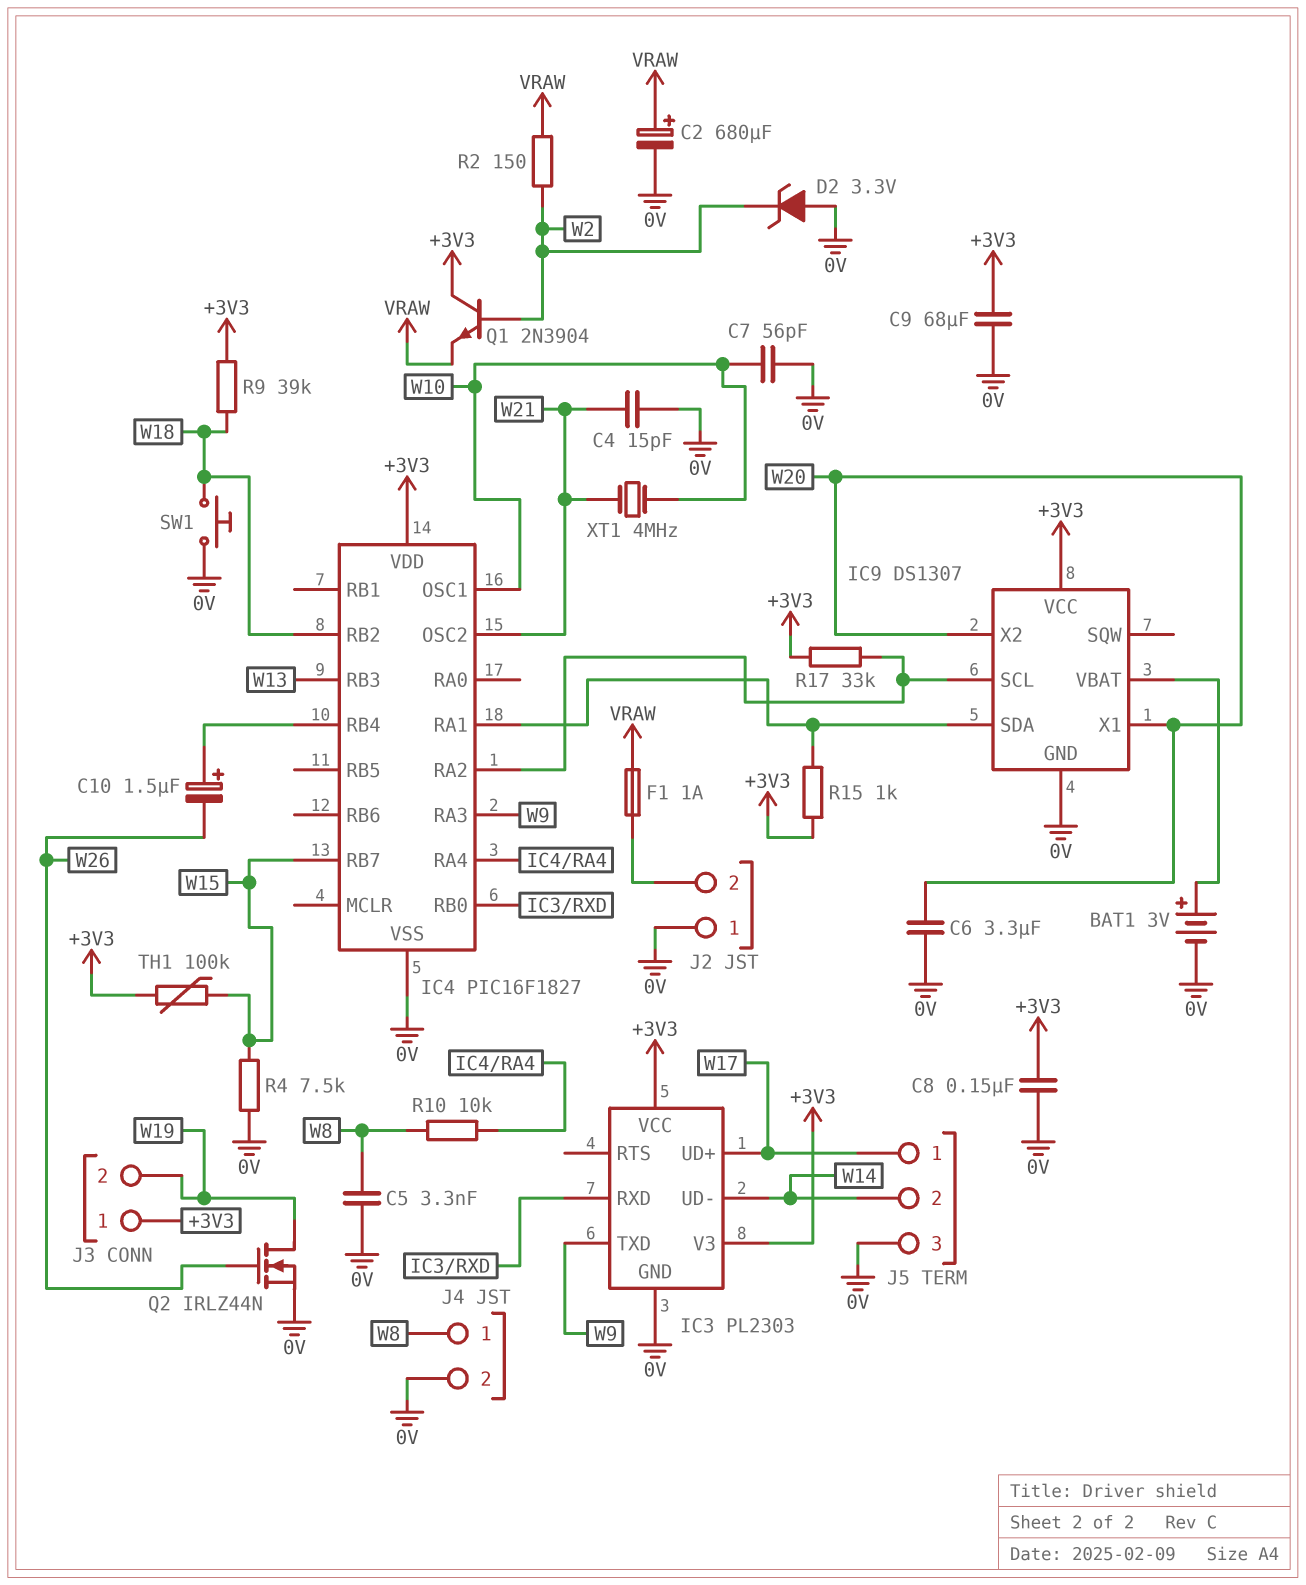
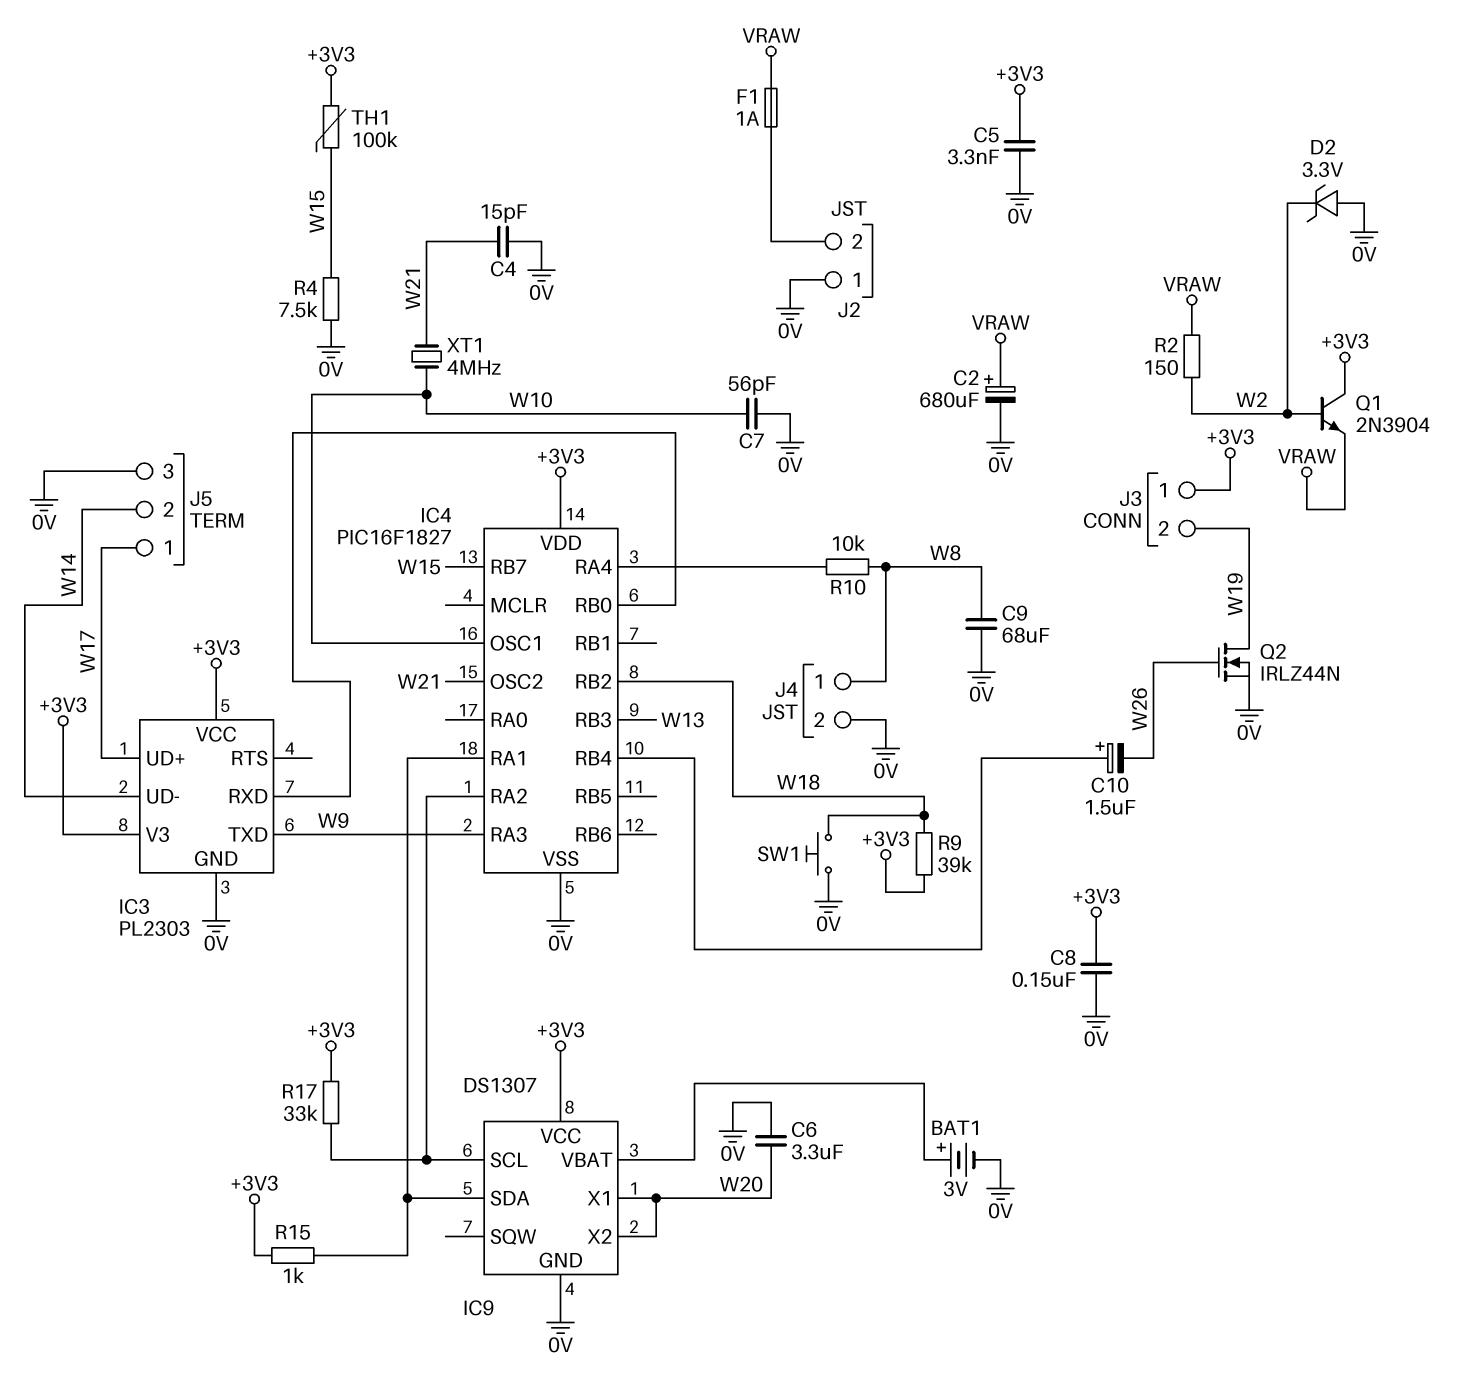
C5: 3.3nF (0V, W8) -> 3.3nF (+3V3, 0V)
C9: 68uF (+3V3, 0V) -> 68uF (0V, W8)

